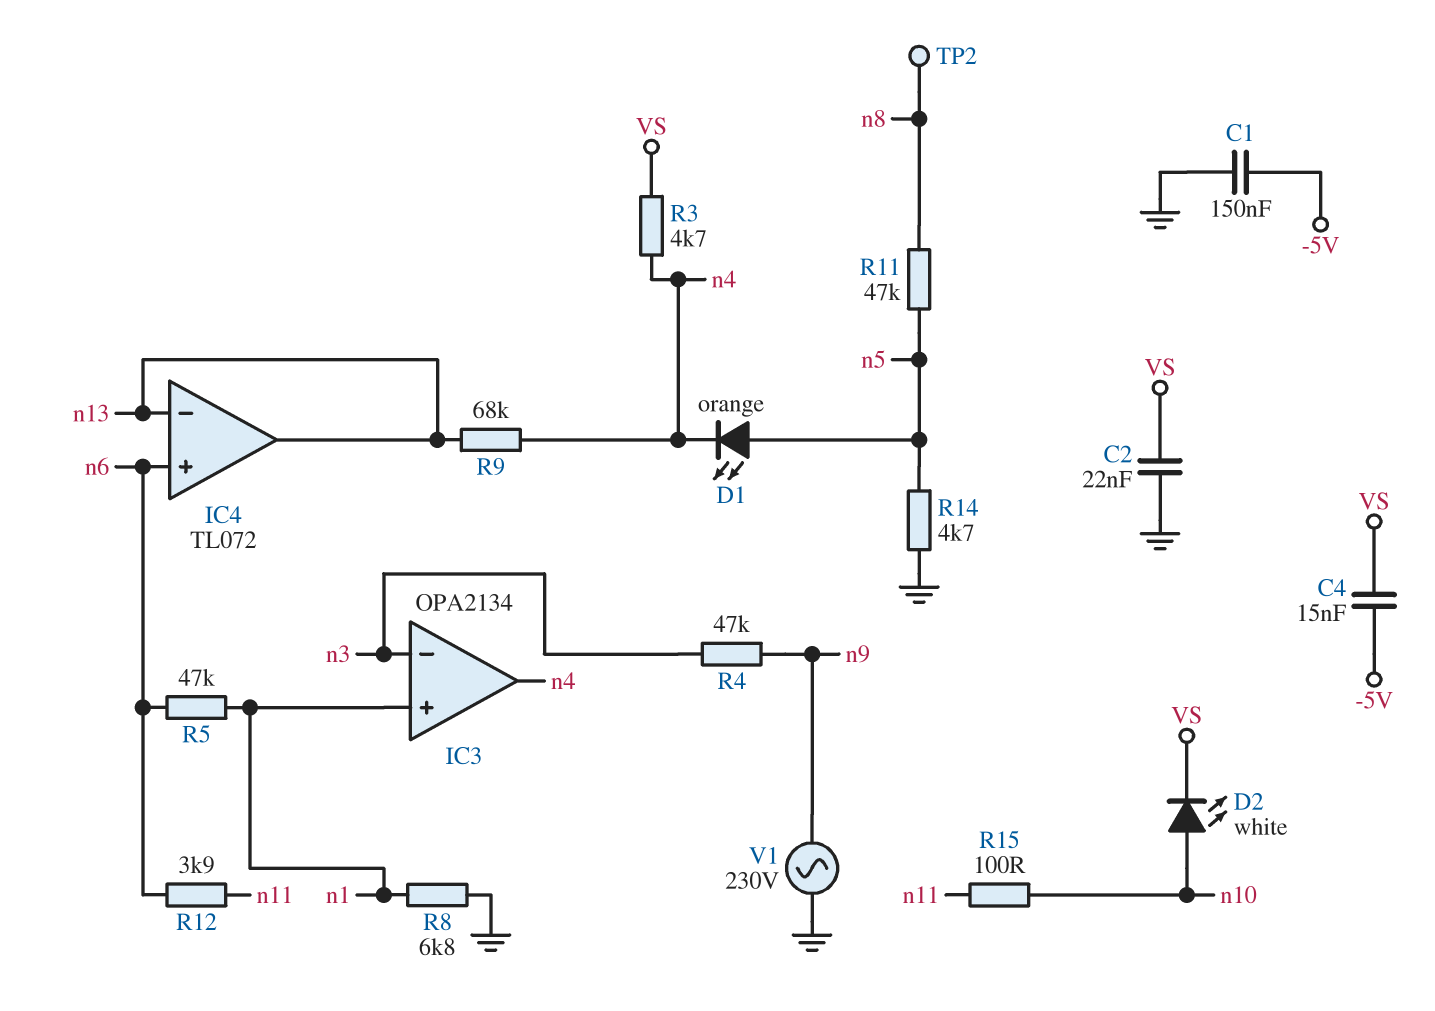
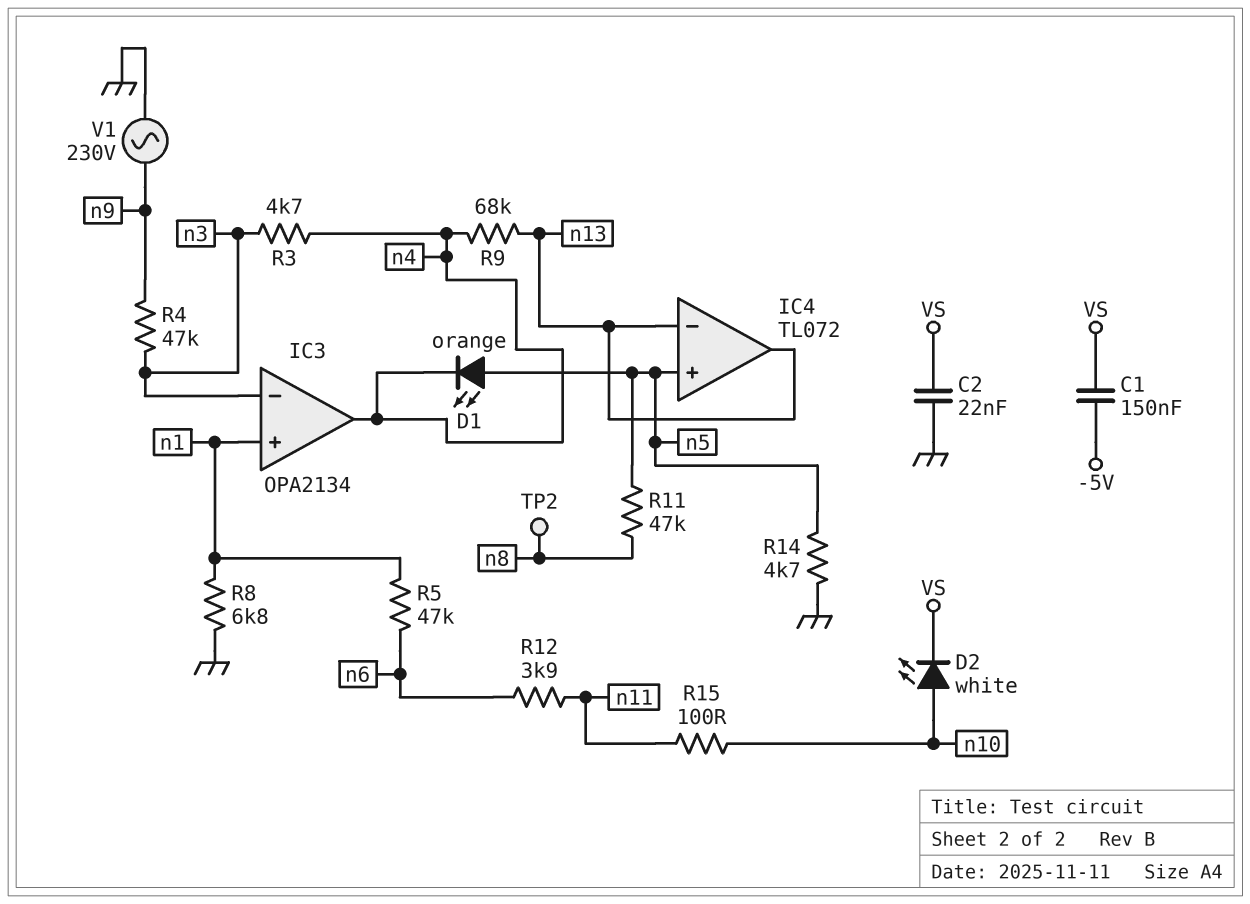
C1: 150nF (-5V, GND) -> 150nF (-5V, VS)
C4: 15nF (-5V, VS) -> none
IC4 pin in+: n6 -> n5
R3: 4.7k (VS, n4) -> 4.7k (n3, n4)

